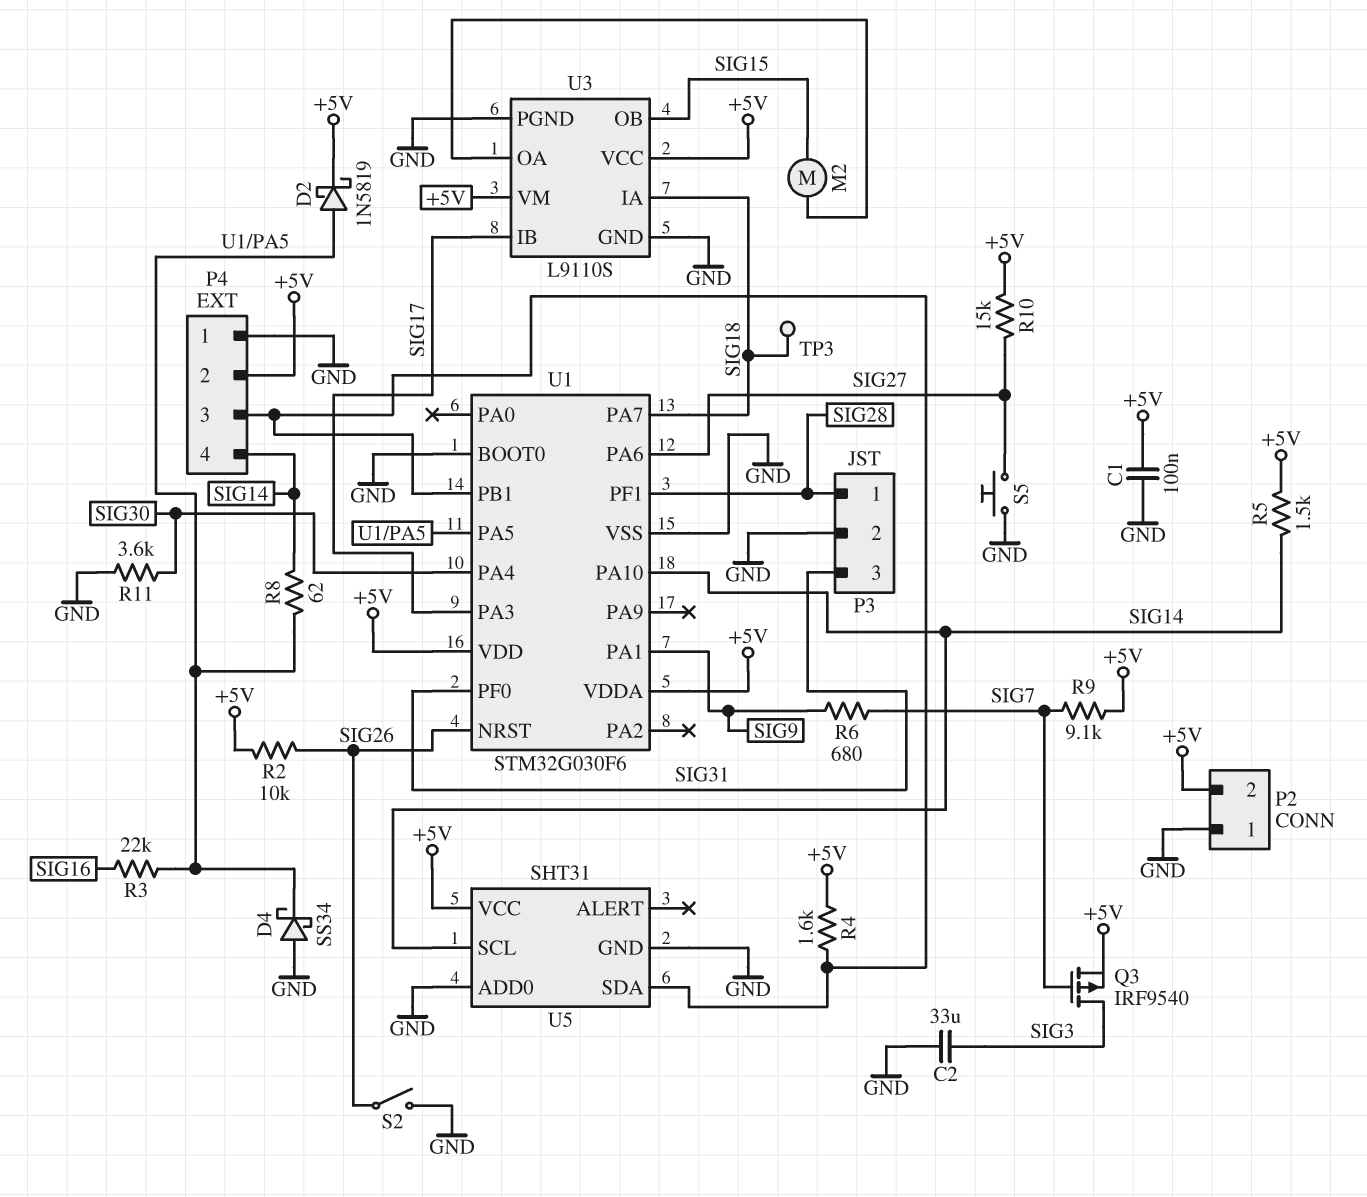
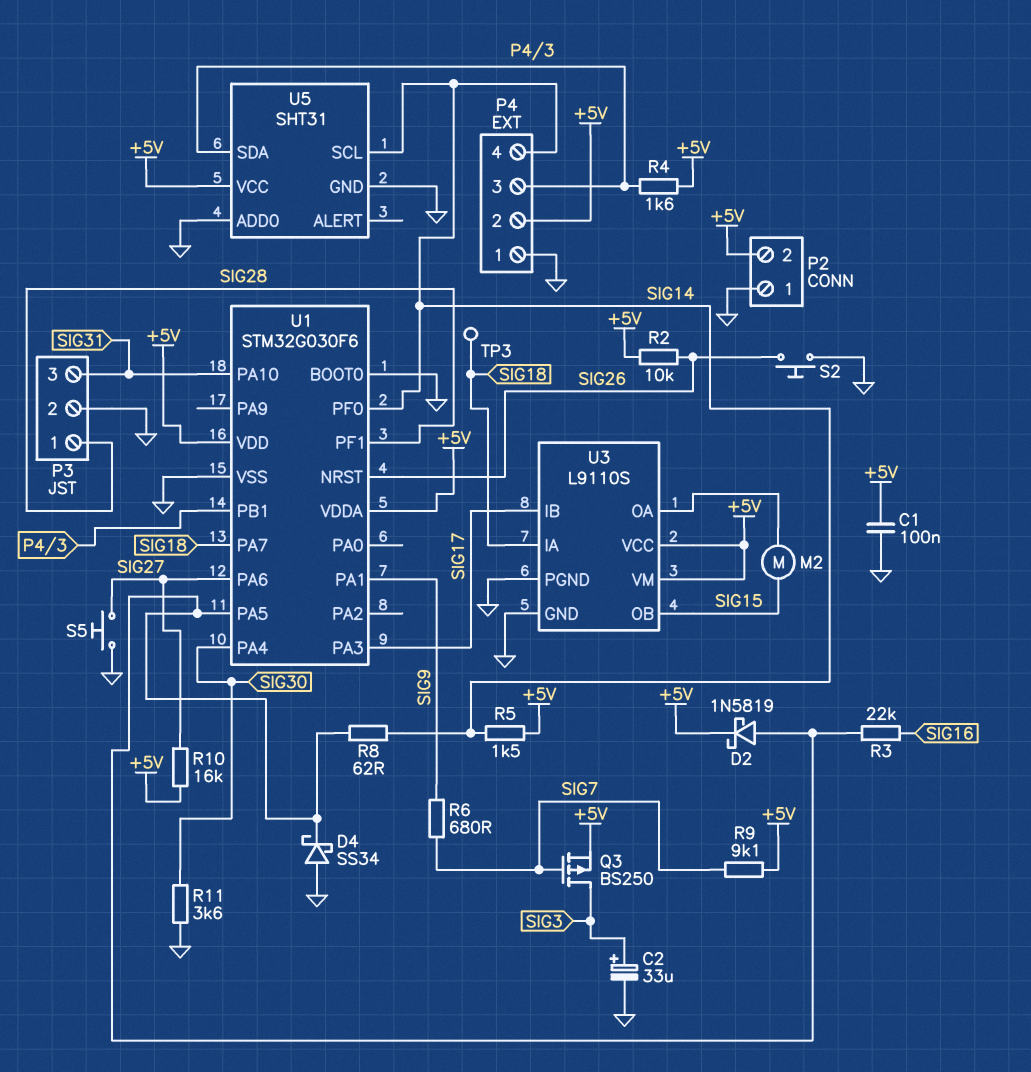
C2: 33uF (GND, SIG3) -> 33uF (plus SIG3, minus GND)
Q3: PMOS IRF9540 (G SIG7, D SIG3, S +5V) -> PMOS BS250 (G SIG7, D SIG3, S +5V)
R10: 15k (+5V, SIG27) -> 16k (+5V, SIG27)
S2: switch (GND, SIG26) -> button (GND, SIG26)
U1 pin PA10: SIG14 -> SIG31
U1 pin PF0: SIG31 -> SIG14

